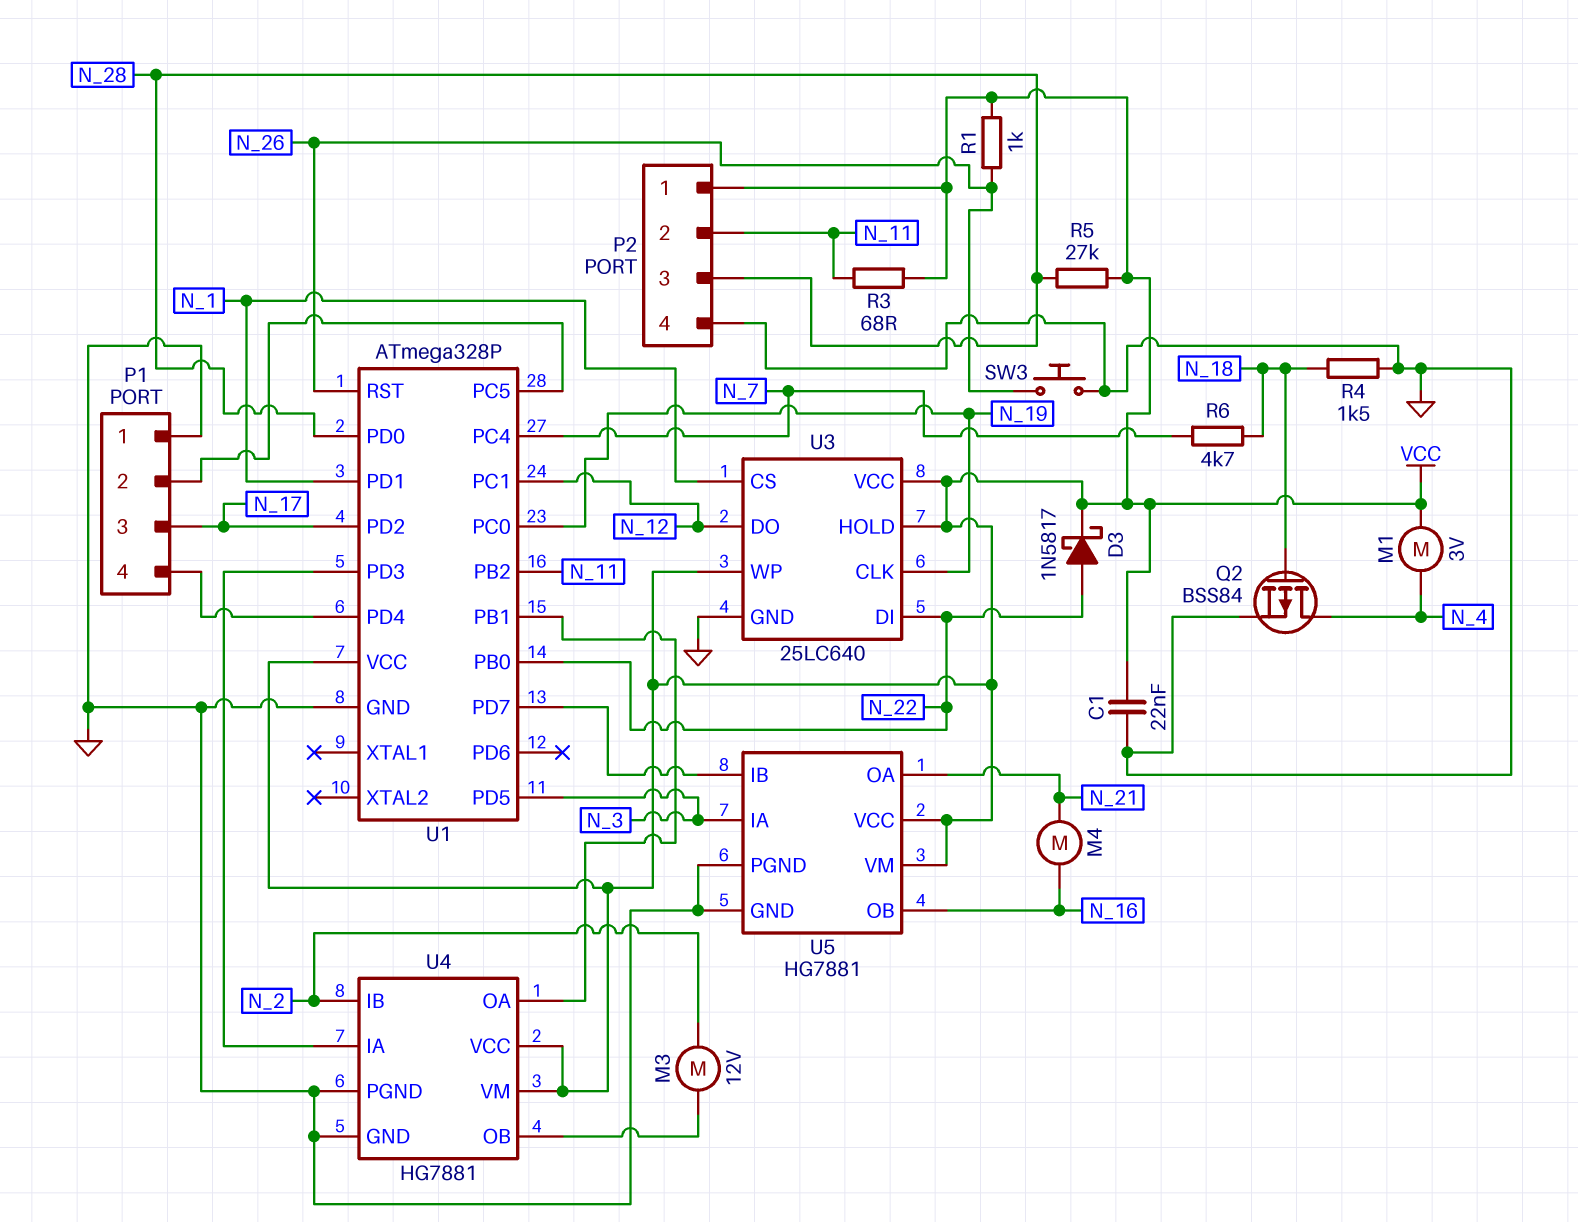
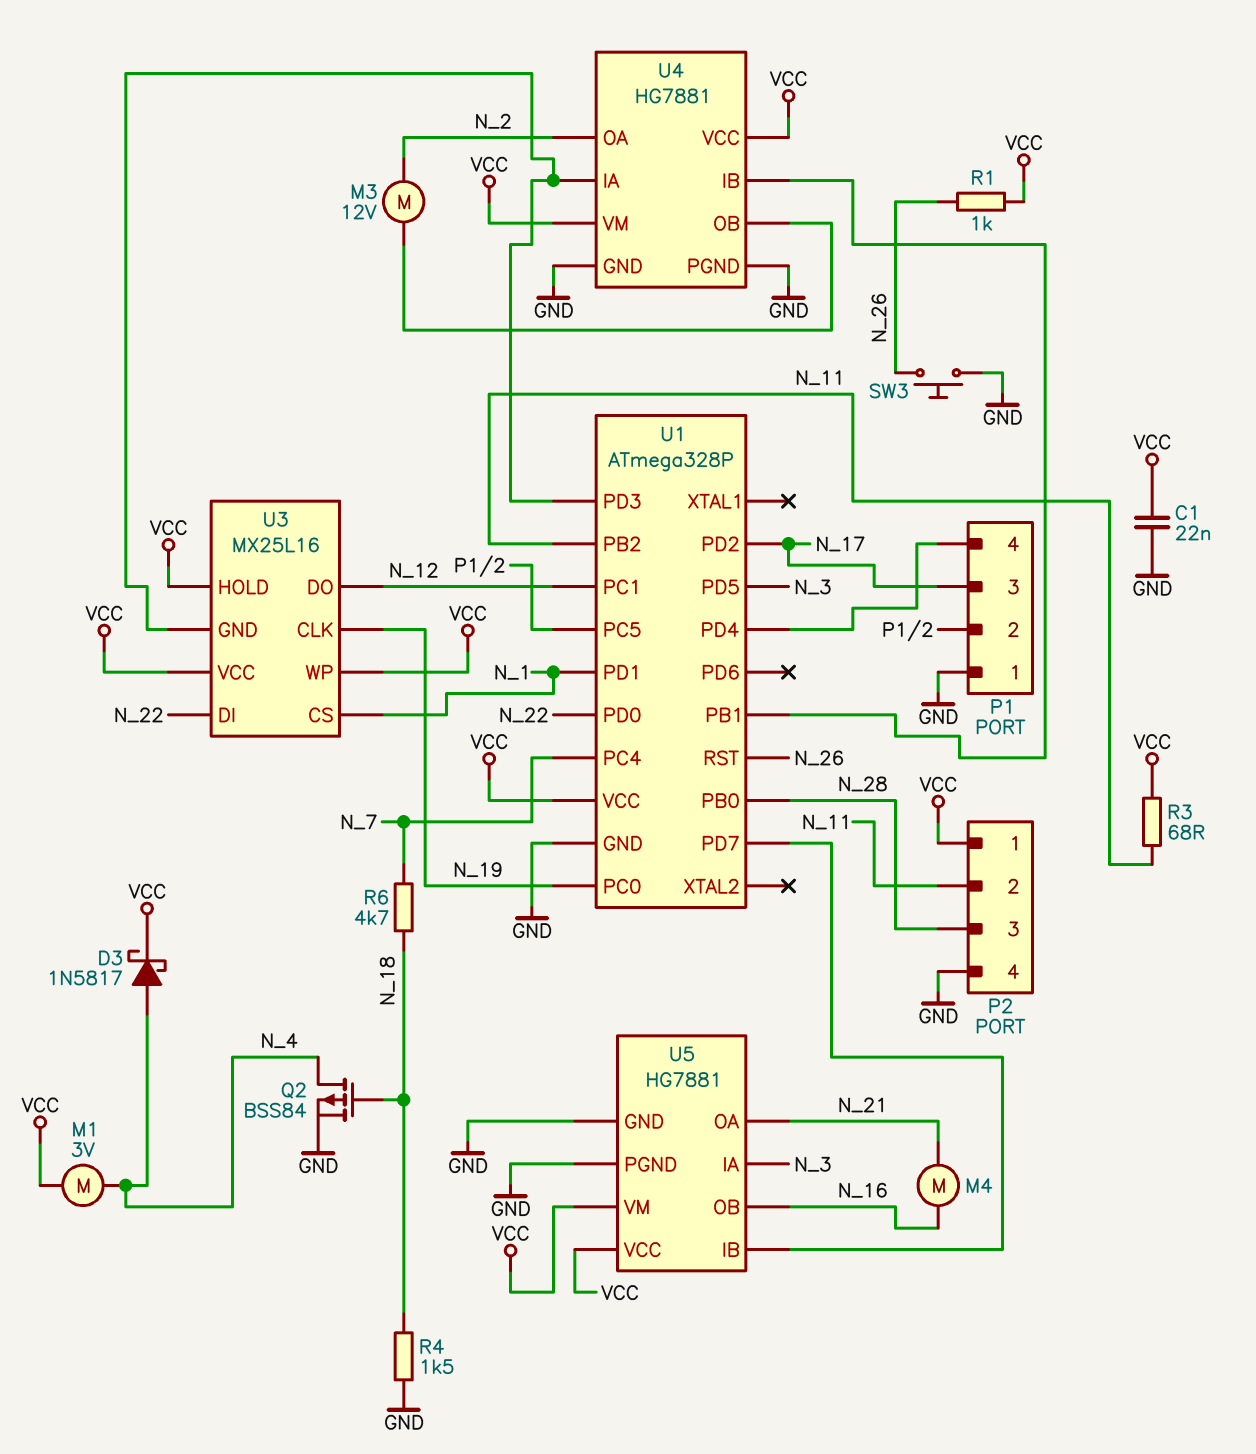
D3: schottky 1N5817 (A N_22, K VCC) -> schottky 1N5817 (A N_4, K VCC)
R5: 27k (N_28, VCC) -> none
U1 pin PB0: N_22 -> N_28
U1 pin PD0: N_28 -> N_22
U3: 25LC640 -> MX25L16
U3 pin GND: GND -> U1/PD3
U4 pin IB: N_2 -> U1/PB1
U4 pin OA: U1/PB1 -> N_2

